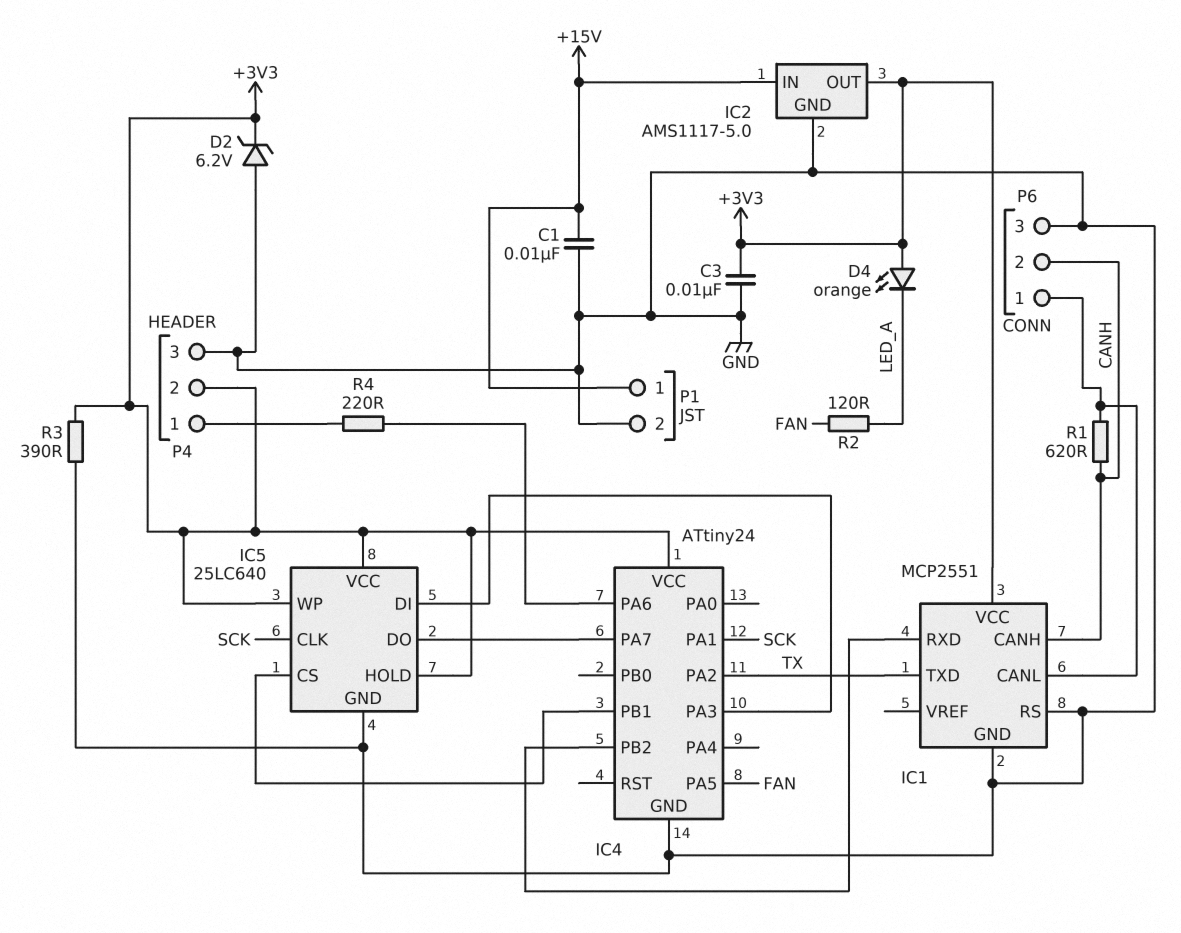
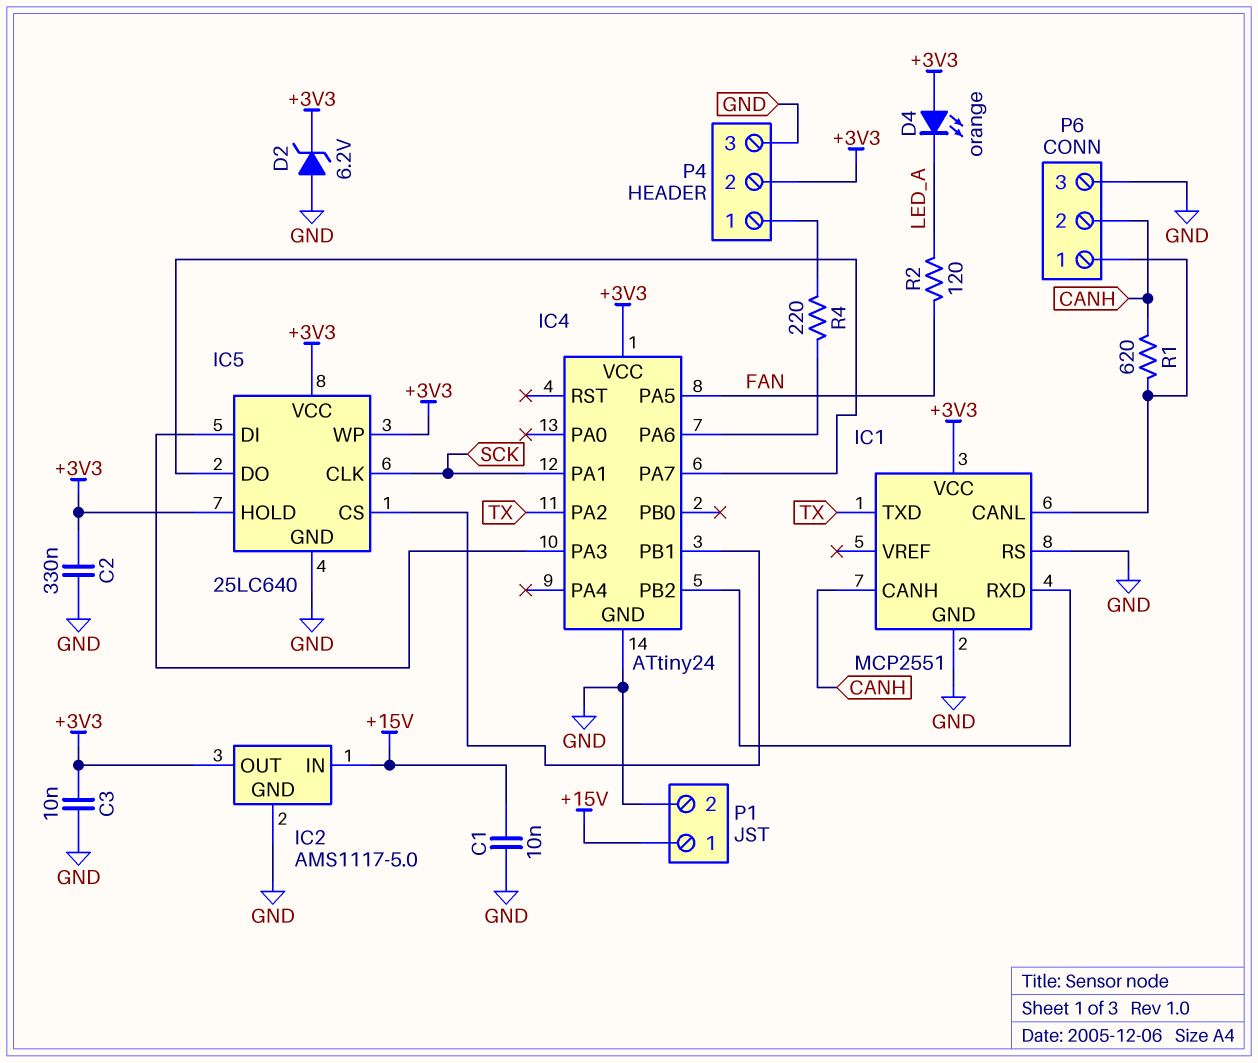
C2: none -> 330nF (+3V3, GND)
R3: 390 (+3V3, GND) -> none

